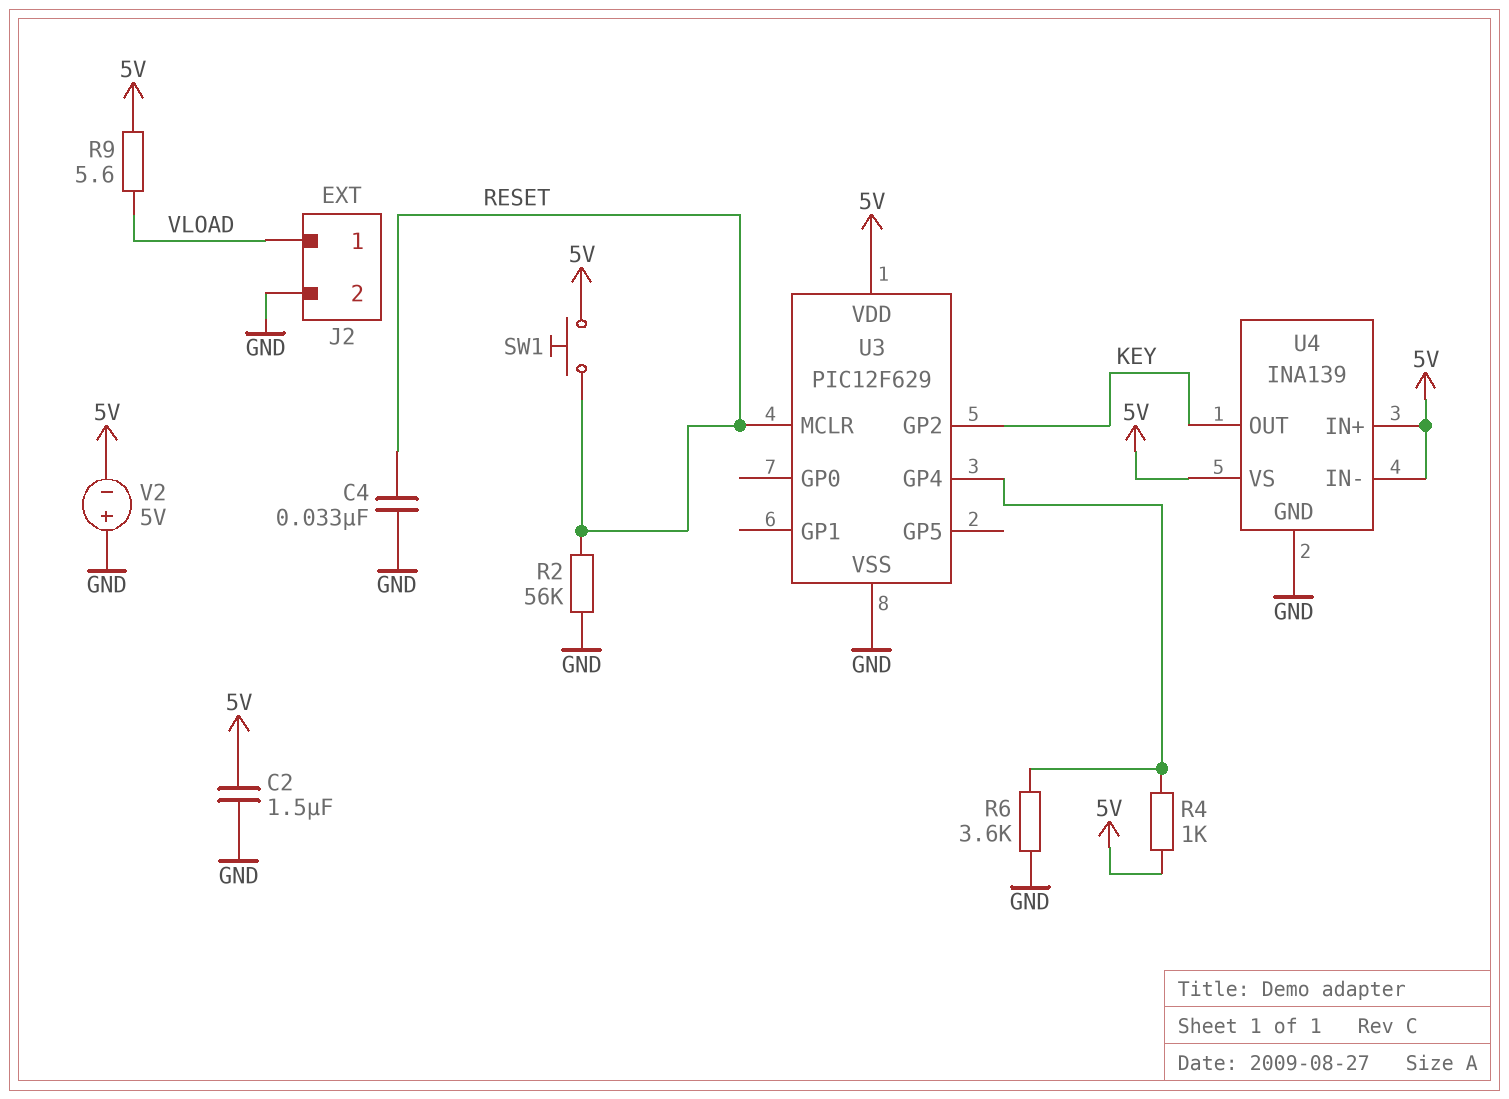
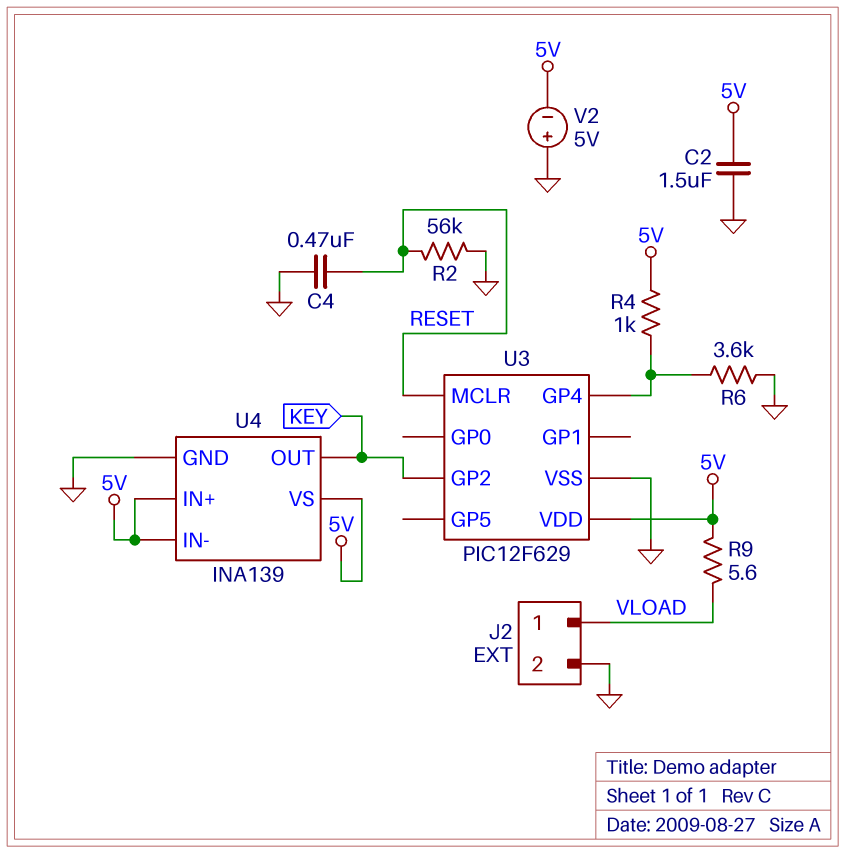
C4: 33nF (GND, RESET) -> 470nF (GND, RESET)
SW1: button (5V, RESET) -> none

